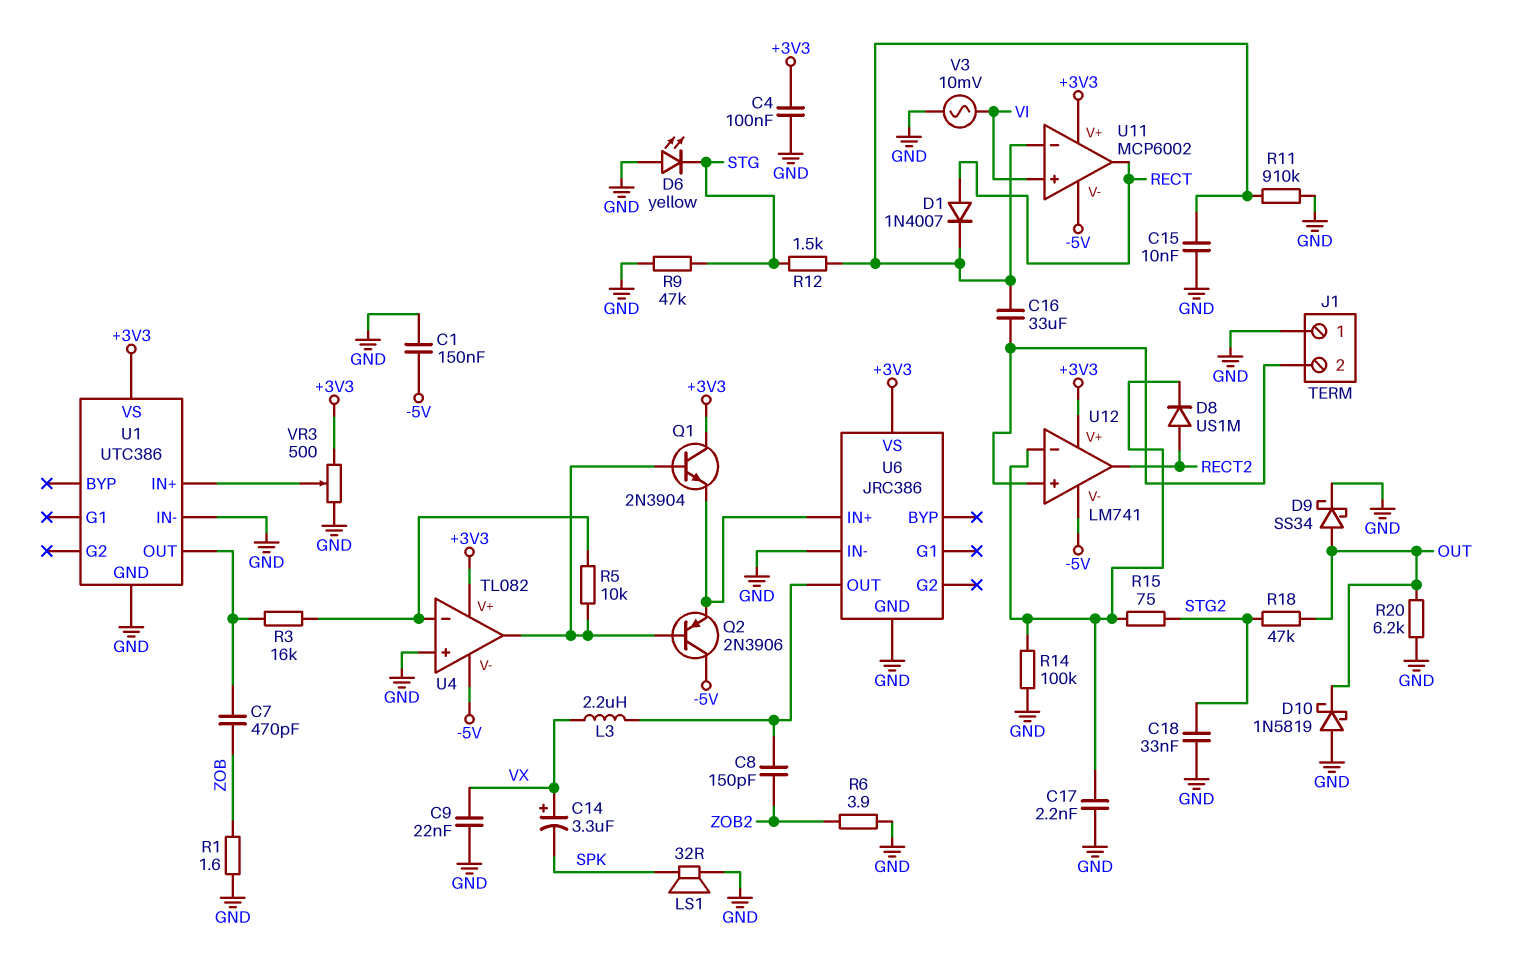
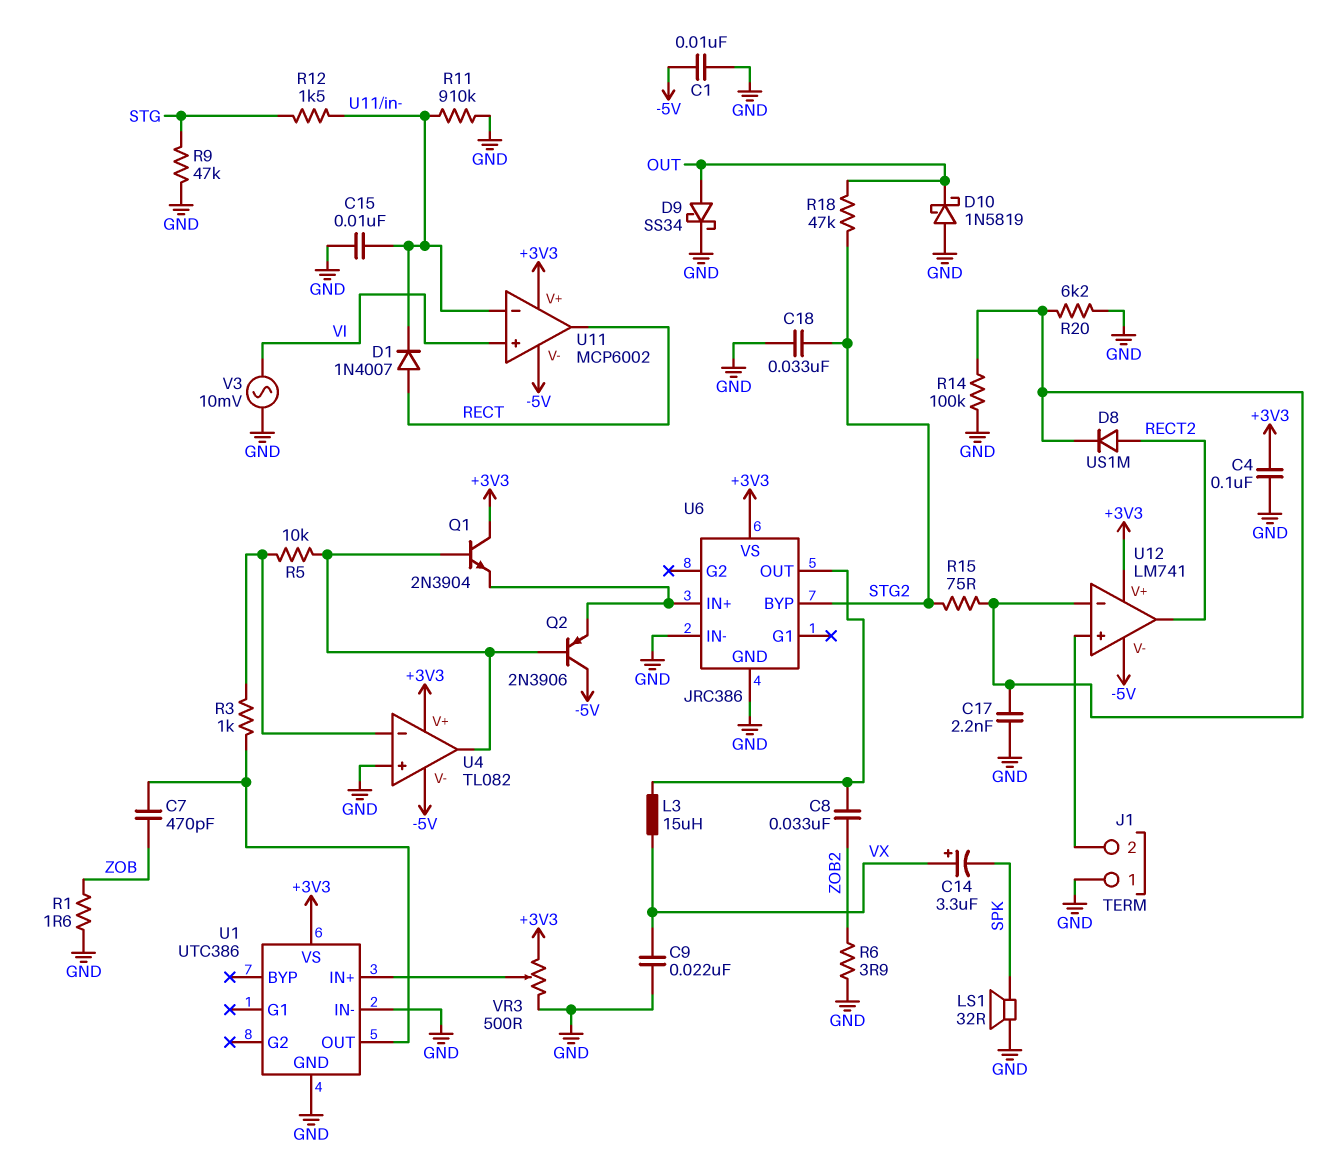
C1: 150nF (-5V, GND) -> 10nF (-5V, GND)
C8: 150pF (U6/OUT, ZOB2) -> 33nF (U6/OUT, ZOB2)
C16: 33uF (J1/2, U11/in-) -> none
D6: LED yellow (A GND, K STG) -> none
L3: 2.2uH (U6/OUT, VX) -> 15uH (U6/OUT, VX)
R3: 16k (U1/OUT, U4/in-) -> 1k (U1/OUT, U4/in-)
R20: 6.2k (GND, OUT) -> 6.2k (GND, U12/in-)
U6 pin BYP: none -> STG2

